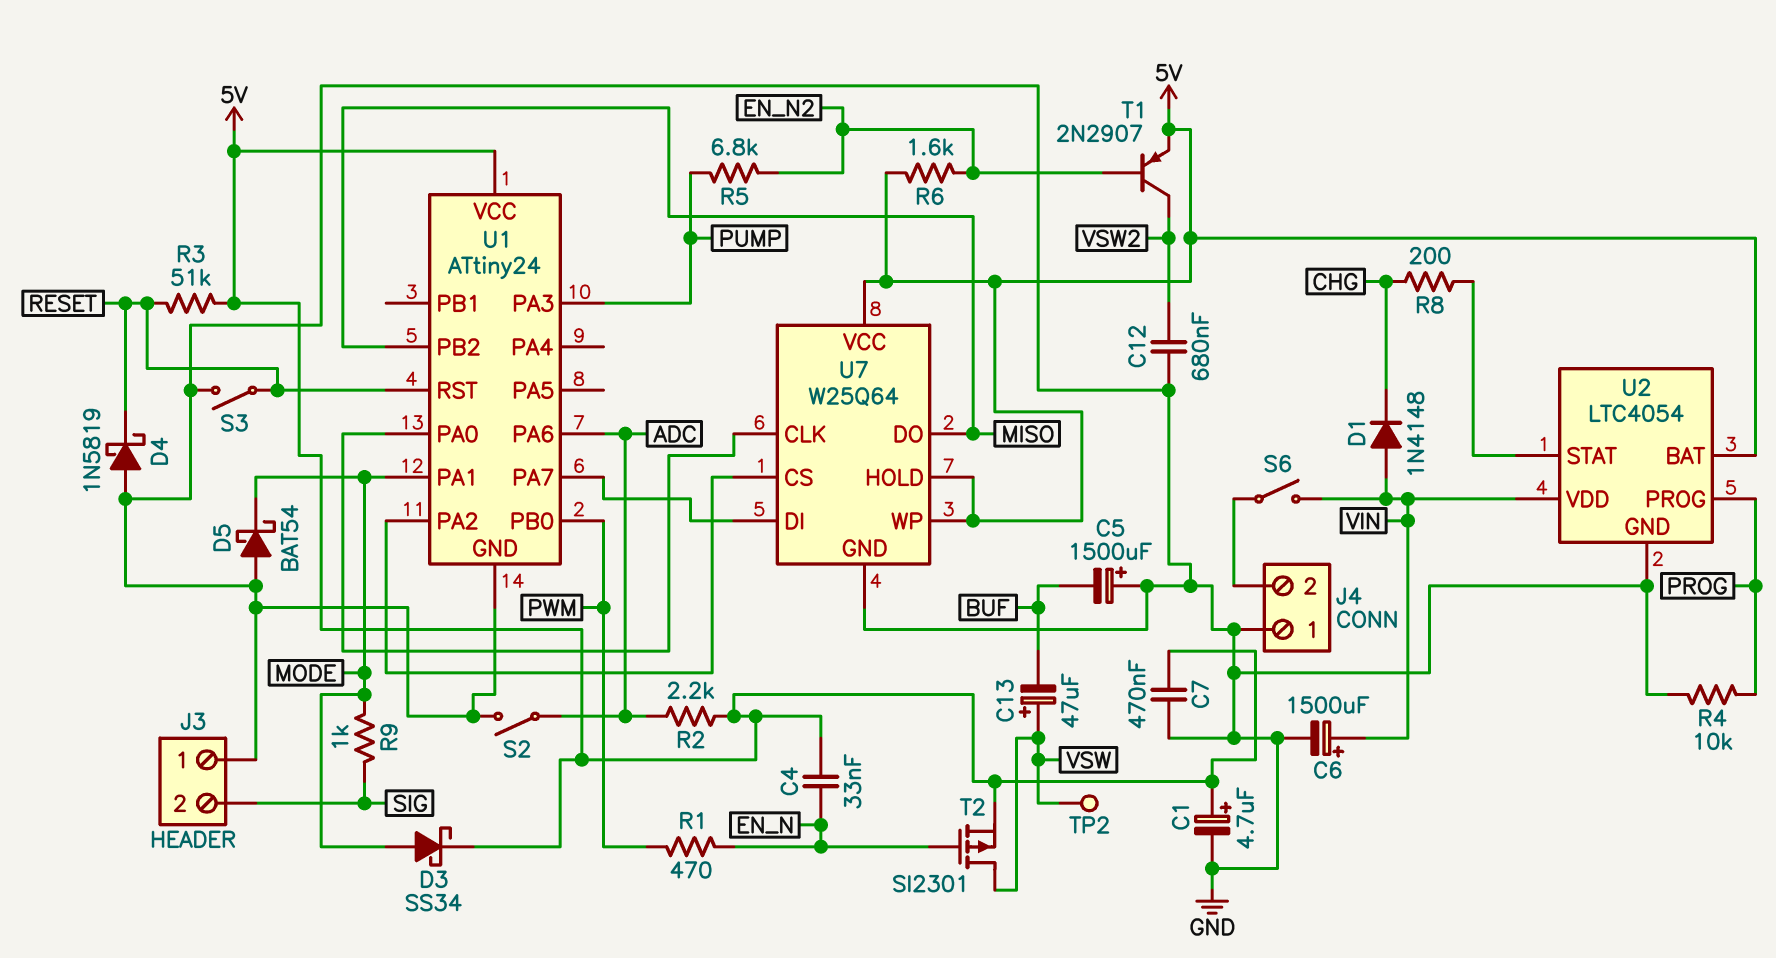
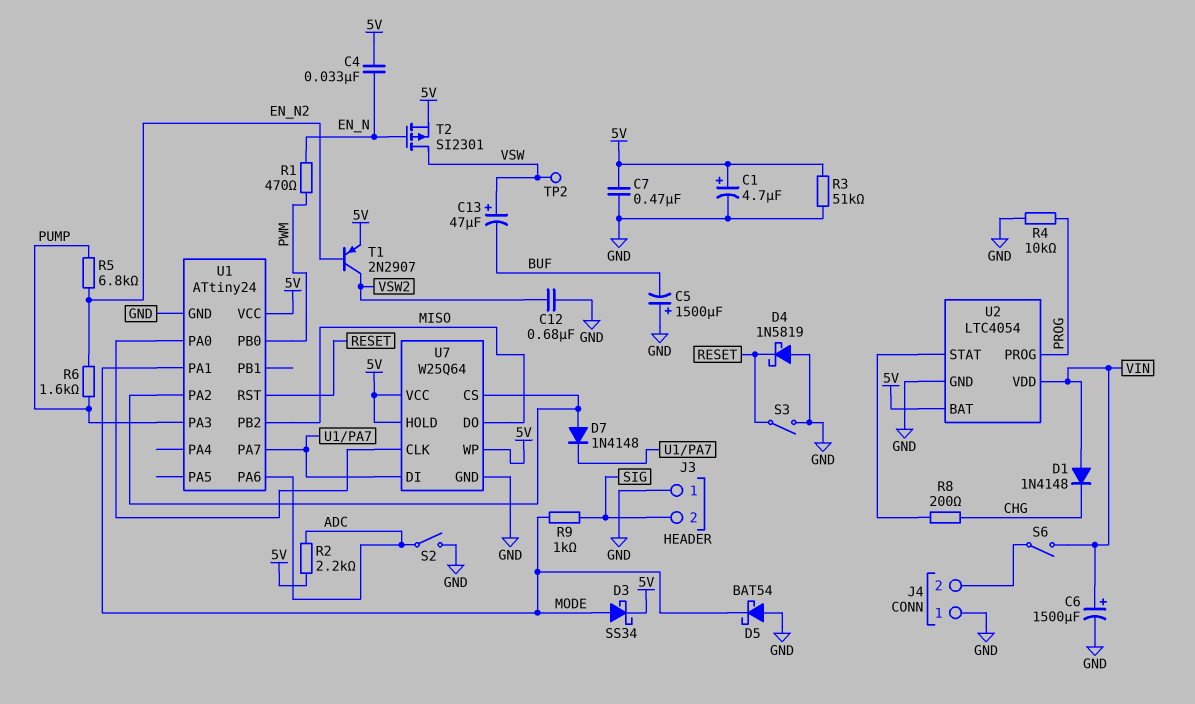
D7: none -> diode 1N4148 (A U1/PA2, K U1/PA7)
R3: 51k (5V, RESET) -> 51k (5V, GND)
R6: 1.6k (5V, EN_N2) -> 1.6k (EN_N2, PUMP)

